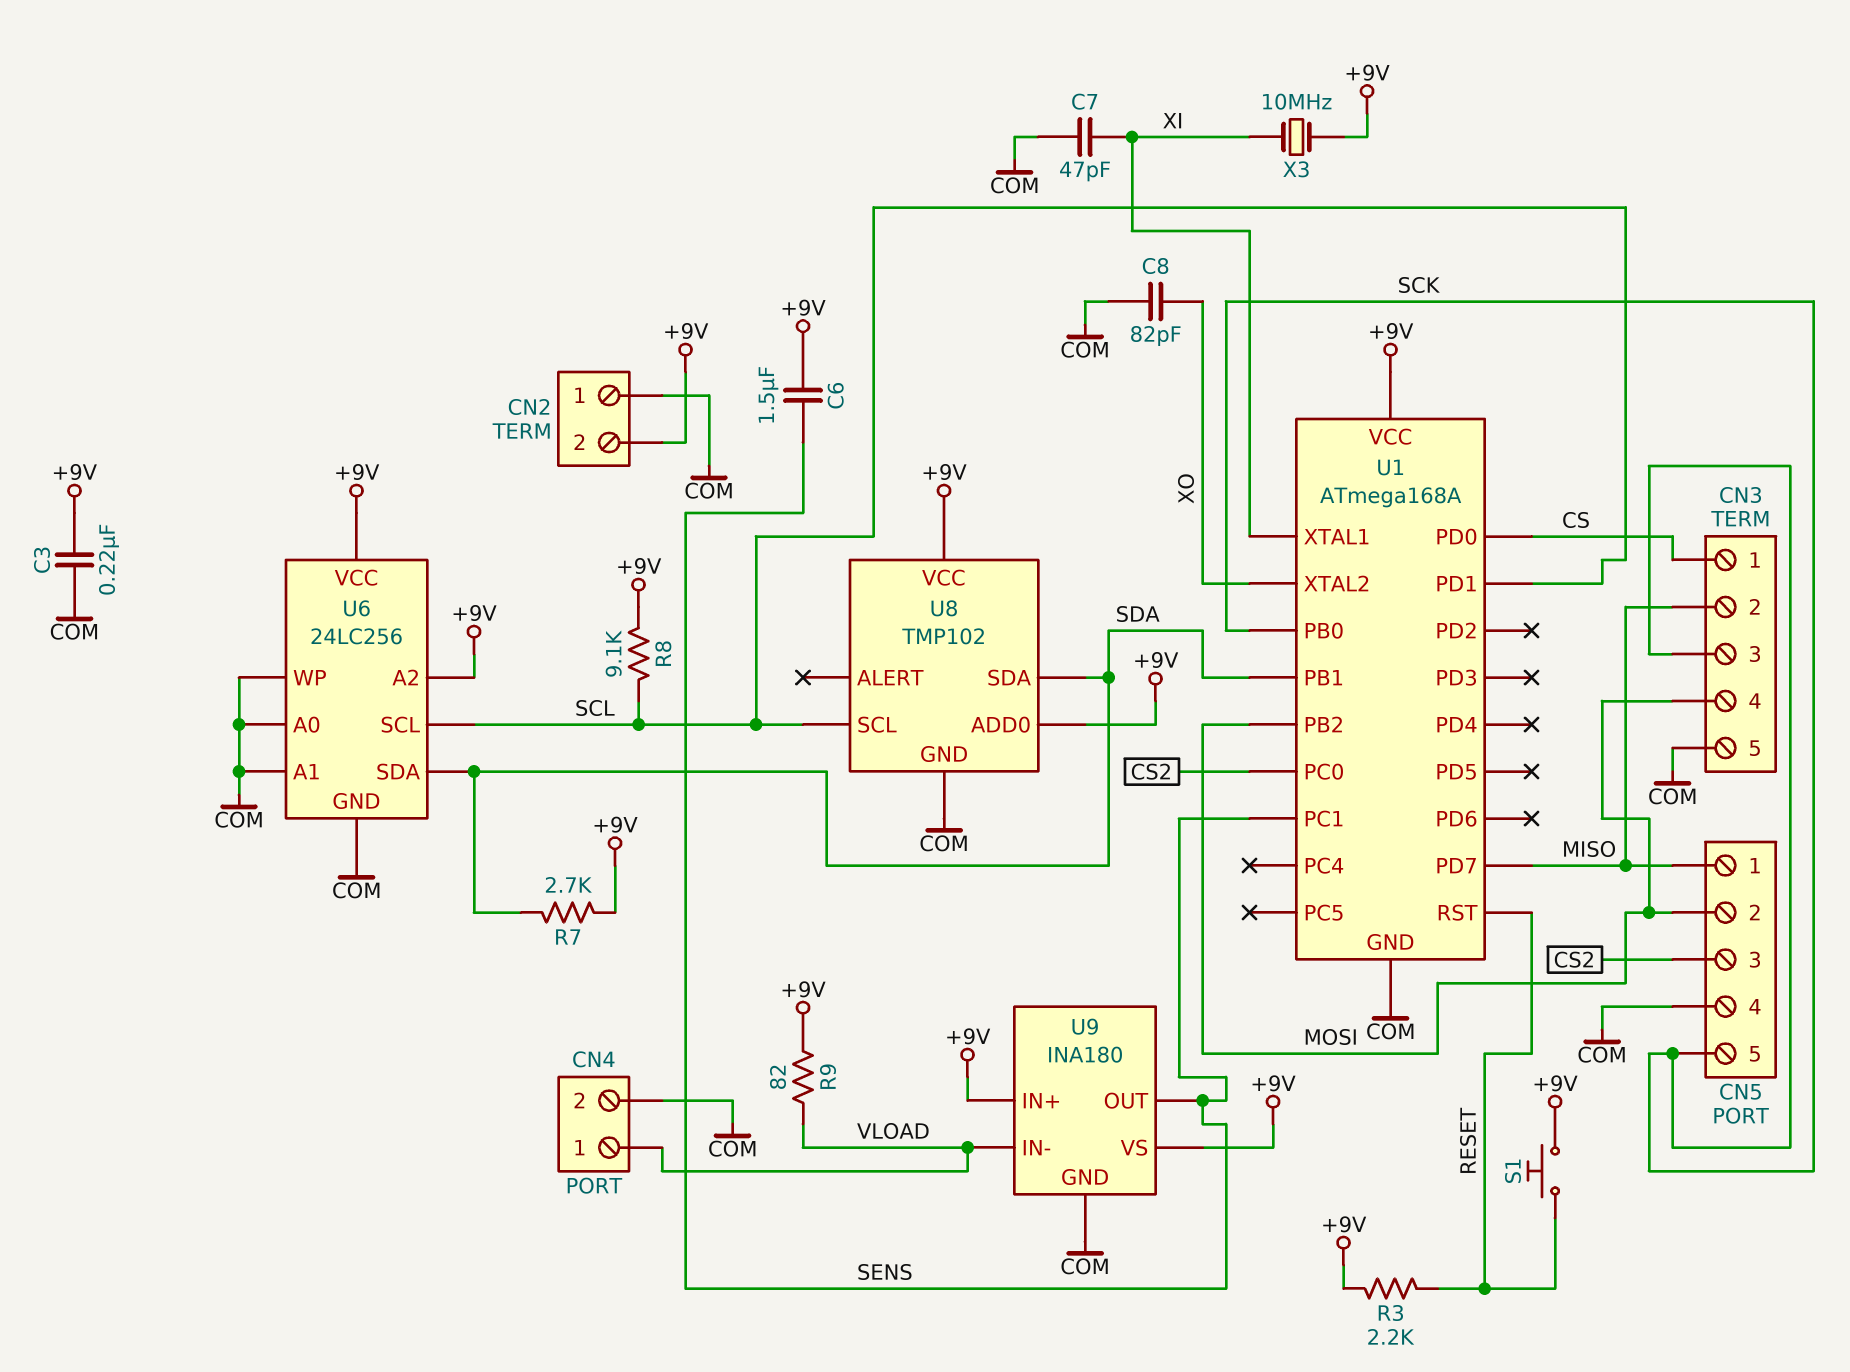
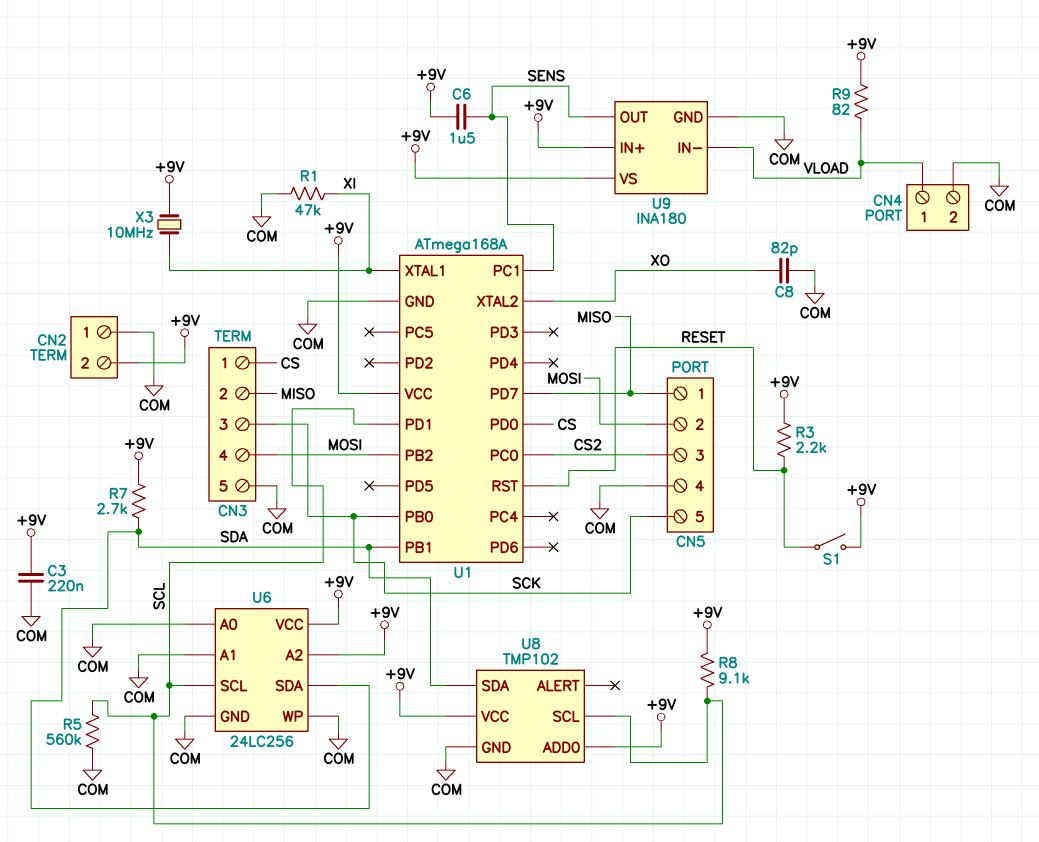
C7: 47pF (COM, XI) -> none
R1: none -> 47k (COM, XI)
R5: none -> 560k (COM, SCL)
S1: button (+9V, RESET) -> switch (+9V, RESET)

